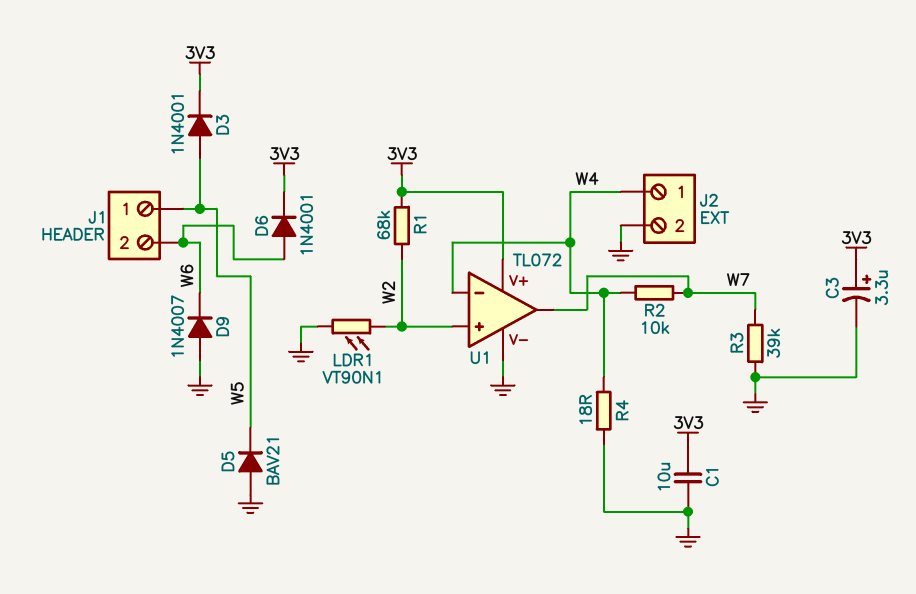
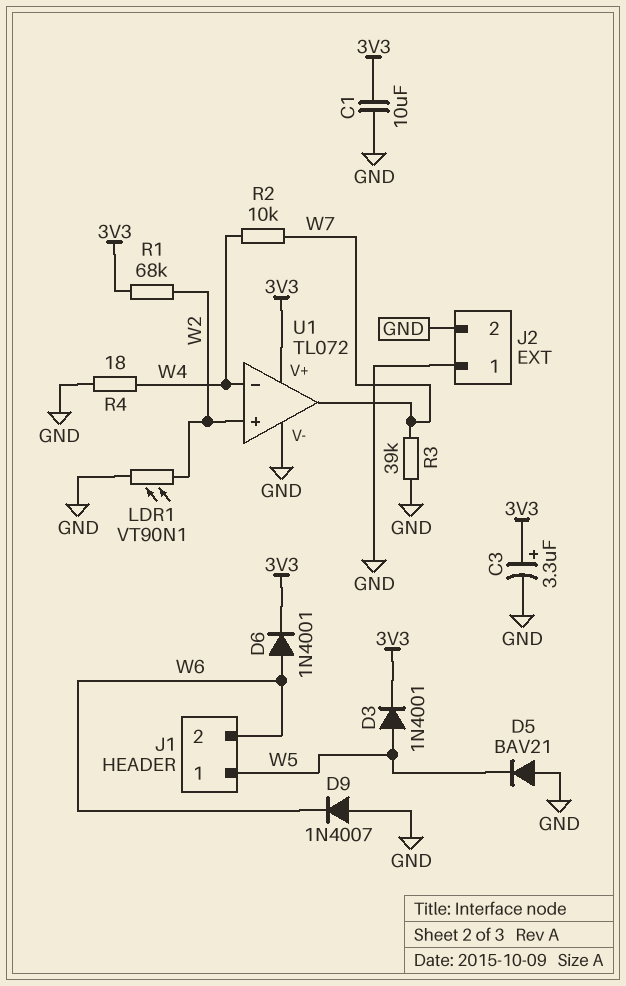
J2 pin 1: W4 -> GND

